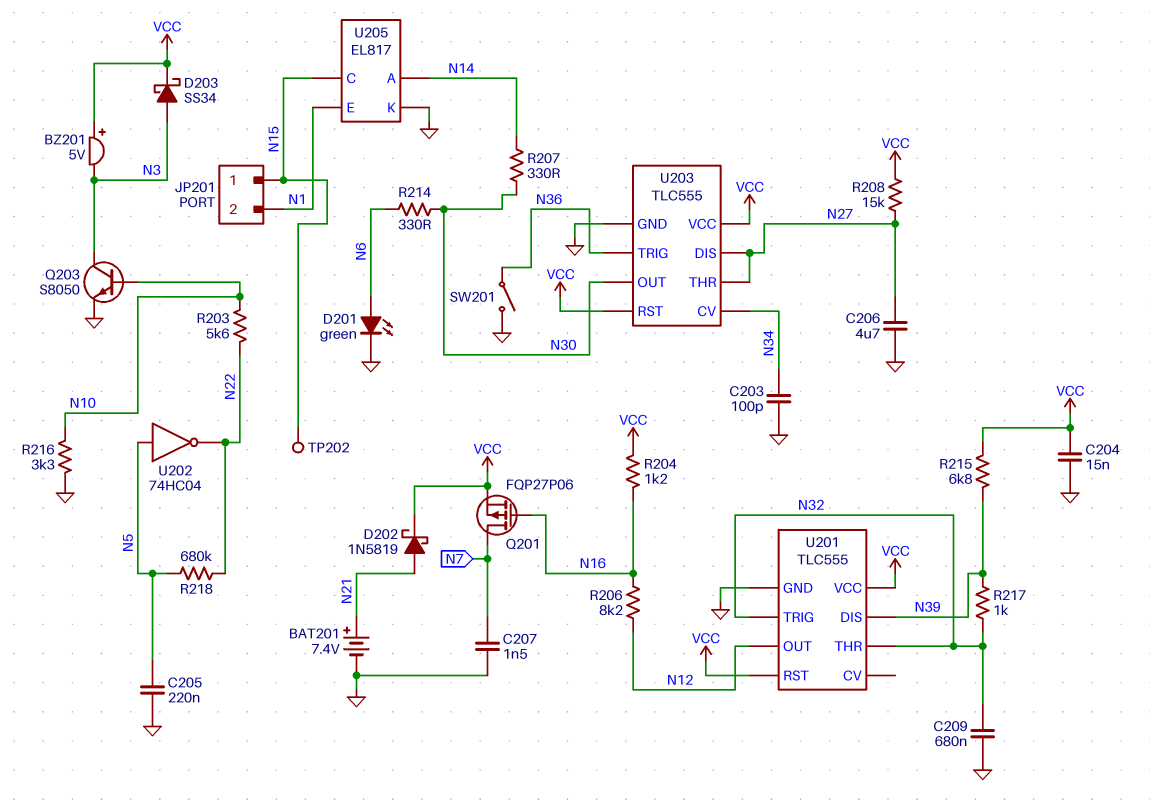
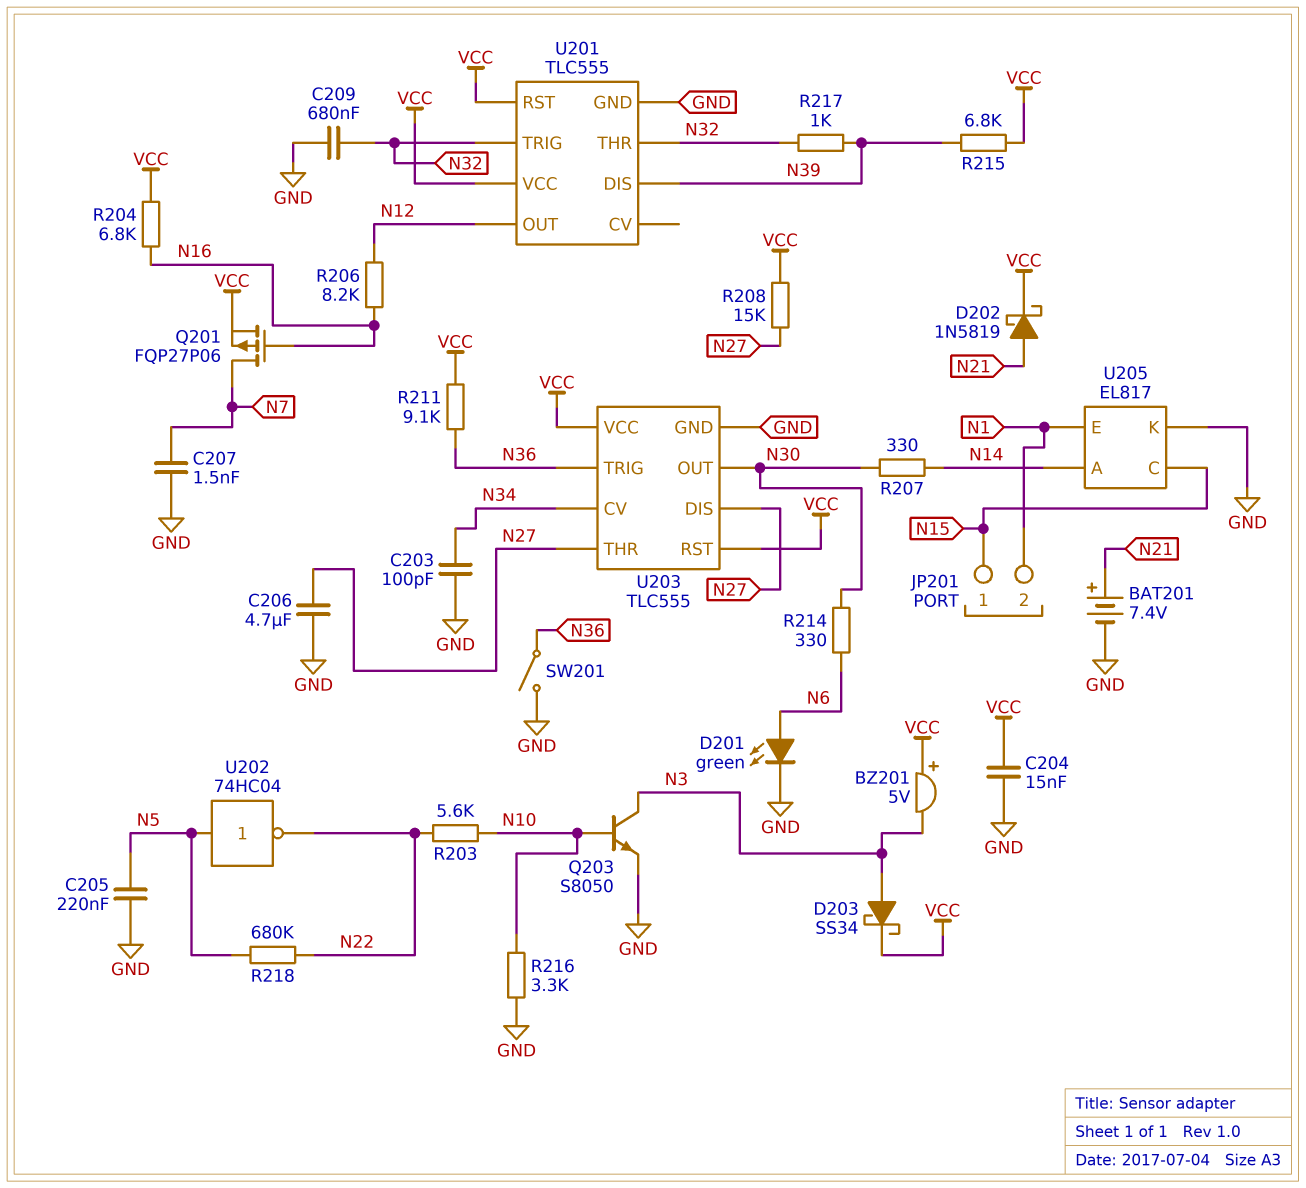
R204: 1.2k (N16, VCC) -> 6.8k (N16, VCC)
R211: none -> 9.1k (N36, VCC)
TP202: test point (N15) -> none

